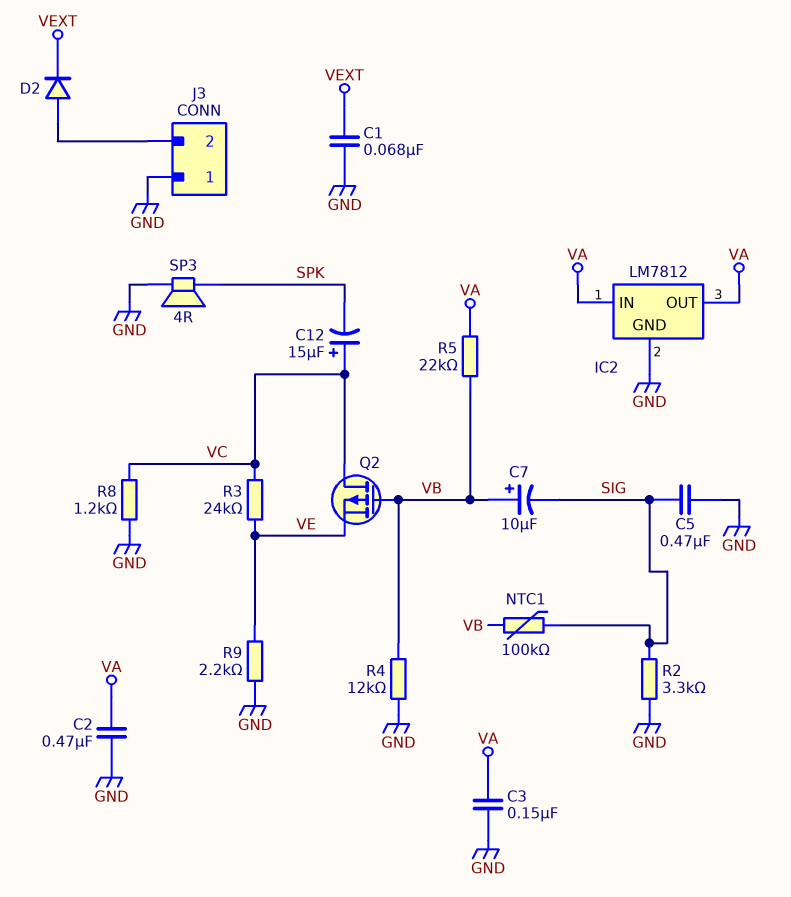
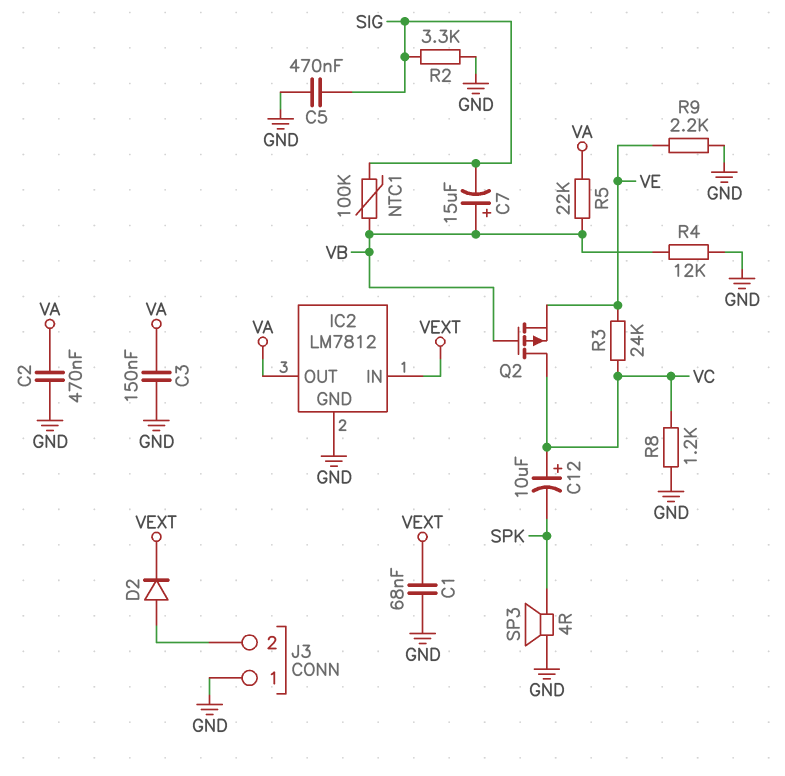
C7: 10uF (plus VB, minus SIG) -> 15uF (plus VB, minus SIG)
C12: 15uF (plus VC, minus SPK) -> 10uF (plus VC, minus SPK)
IC2 pin IN: VA -> VEXT

